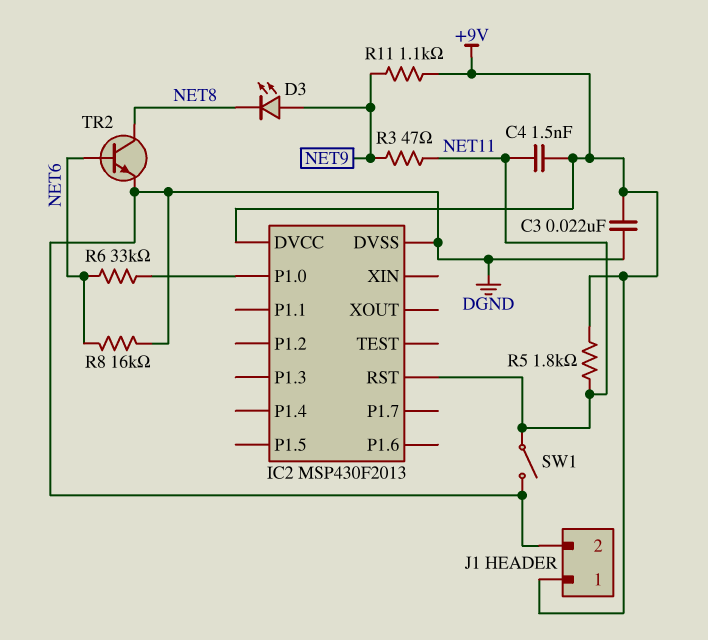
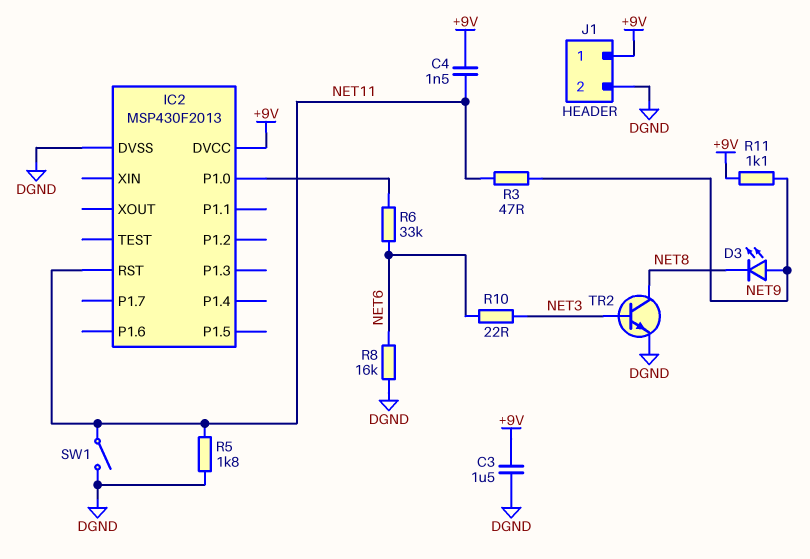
C3: 22nF (+9V, DGND) -> 1.5uF (+9V, DGND)
R5: 1.8k (+9V, NET11) -> 1.8k (DGND, NET11)
R10: none -> 22 (NET3, NET6)
TR2: NPN (B NET6, C NET8, E DGND) -> NPN (B NET3, C NET8, E DGND)

